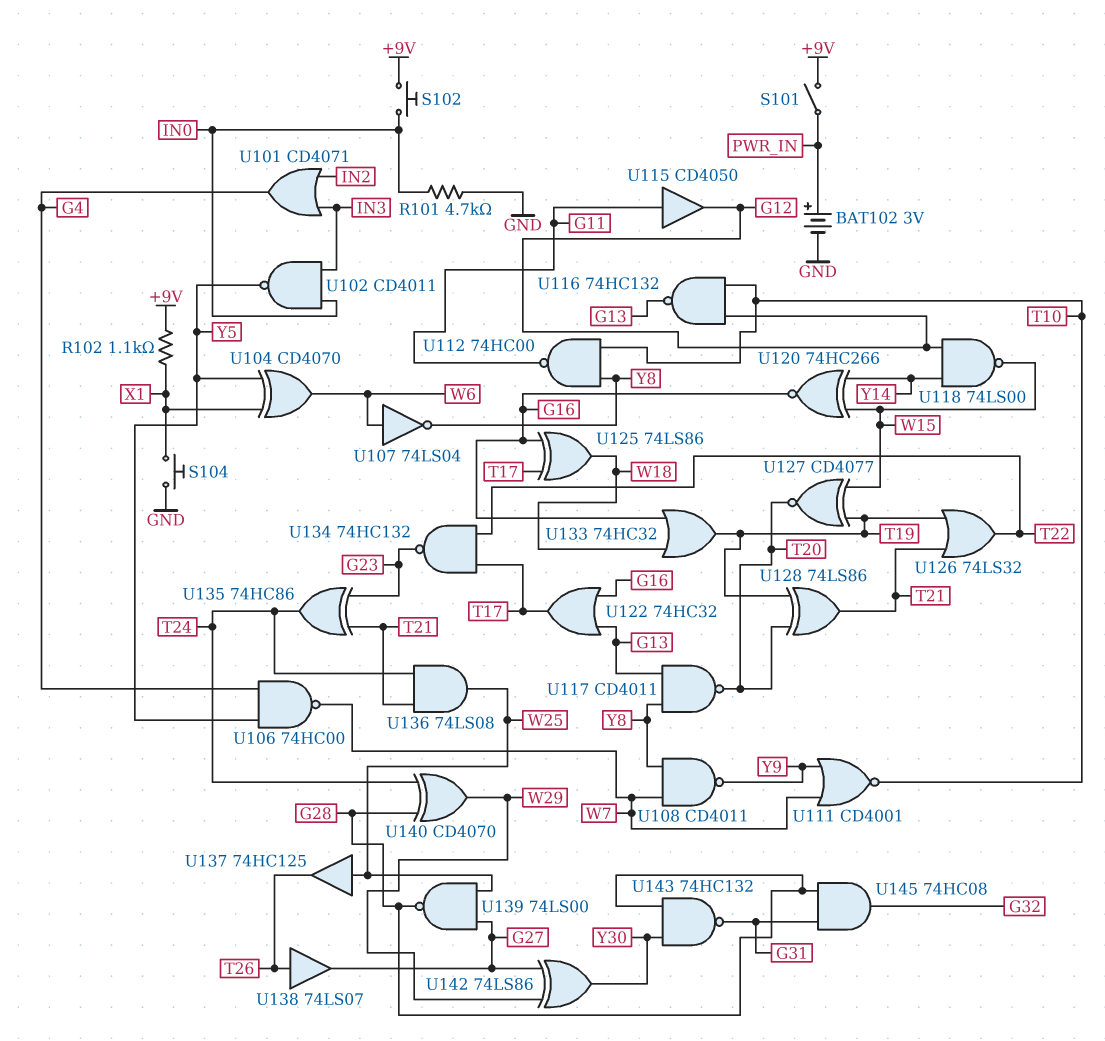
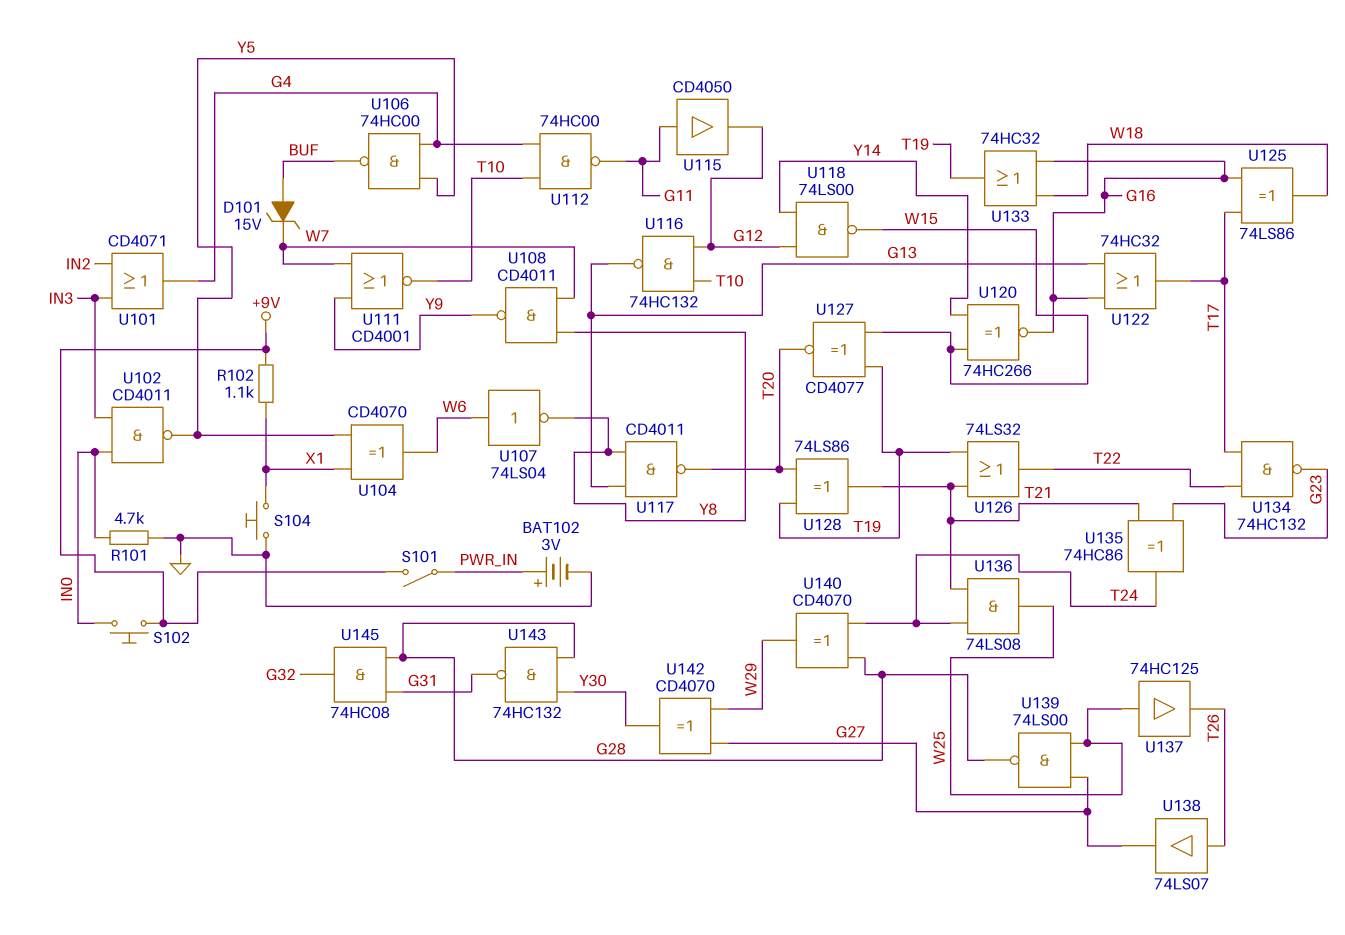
D101: none -> zener 15V (A BUF, K W7)
U106: NAND 74HC00 (in G4, in Y5, out W7) -> NAND 74HC00 (in G4, in Y5, out BUF)
U112: NAND 74HC00 (in T10, in Y8, out G11) -> NAND 74HC00 (in G4, in T10, out G11)
U142: XOR 74LS86 (in G27, in W29, out Y30) -> XOR CD4070 (in G27, in W29, out Y30)

